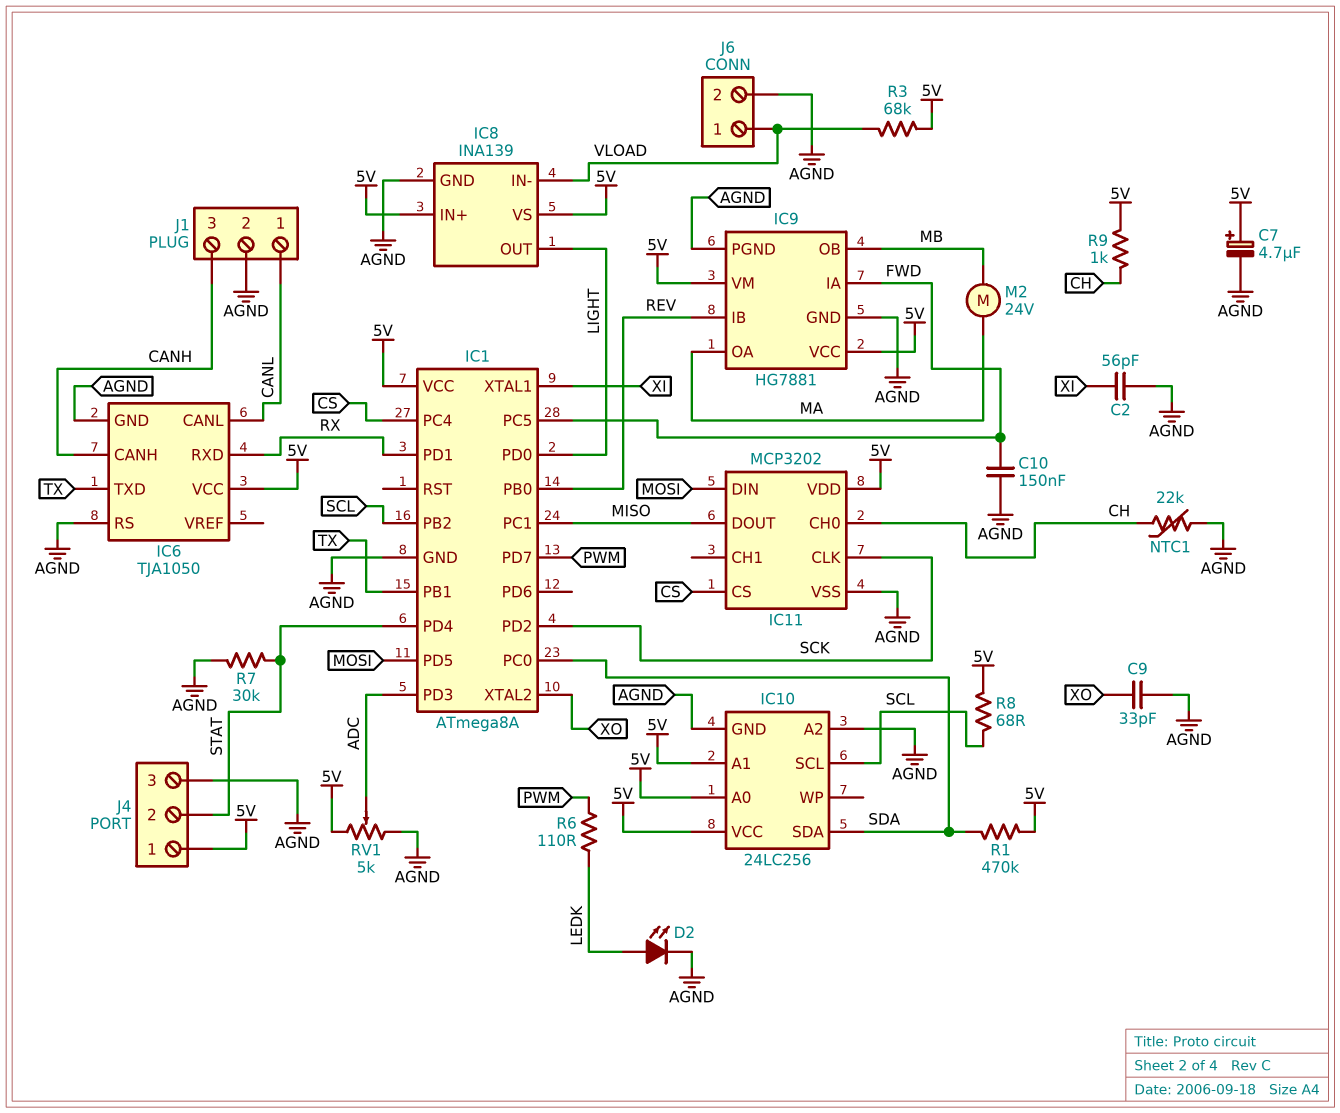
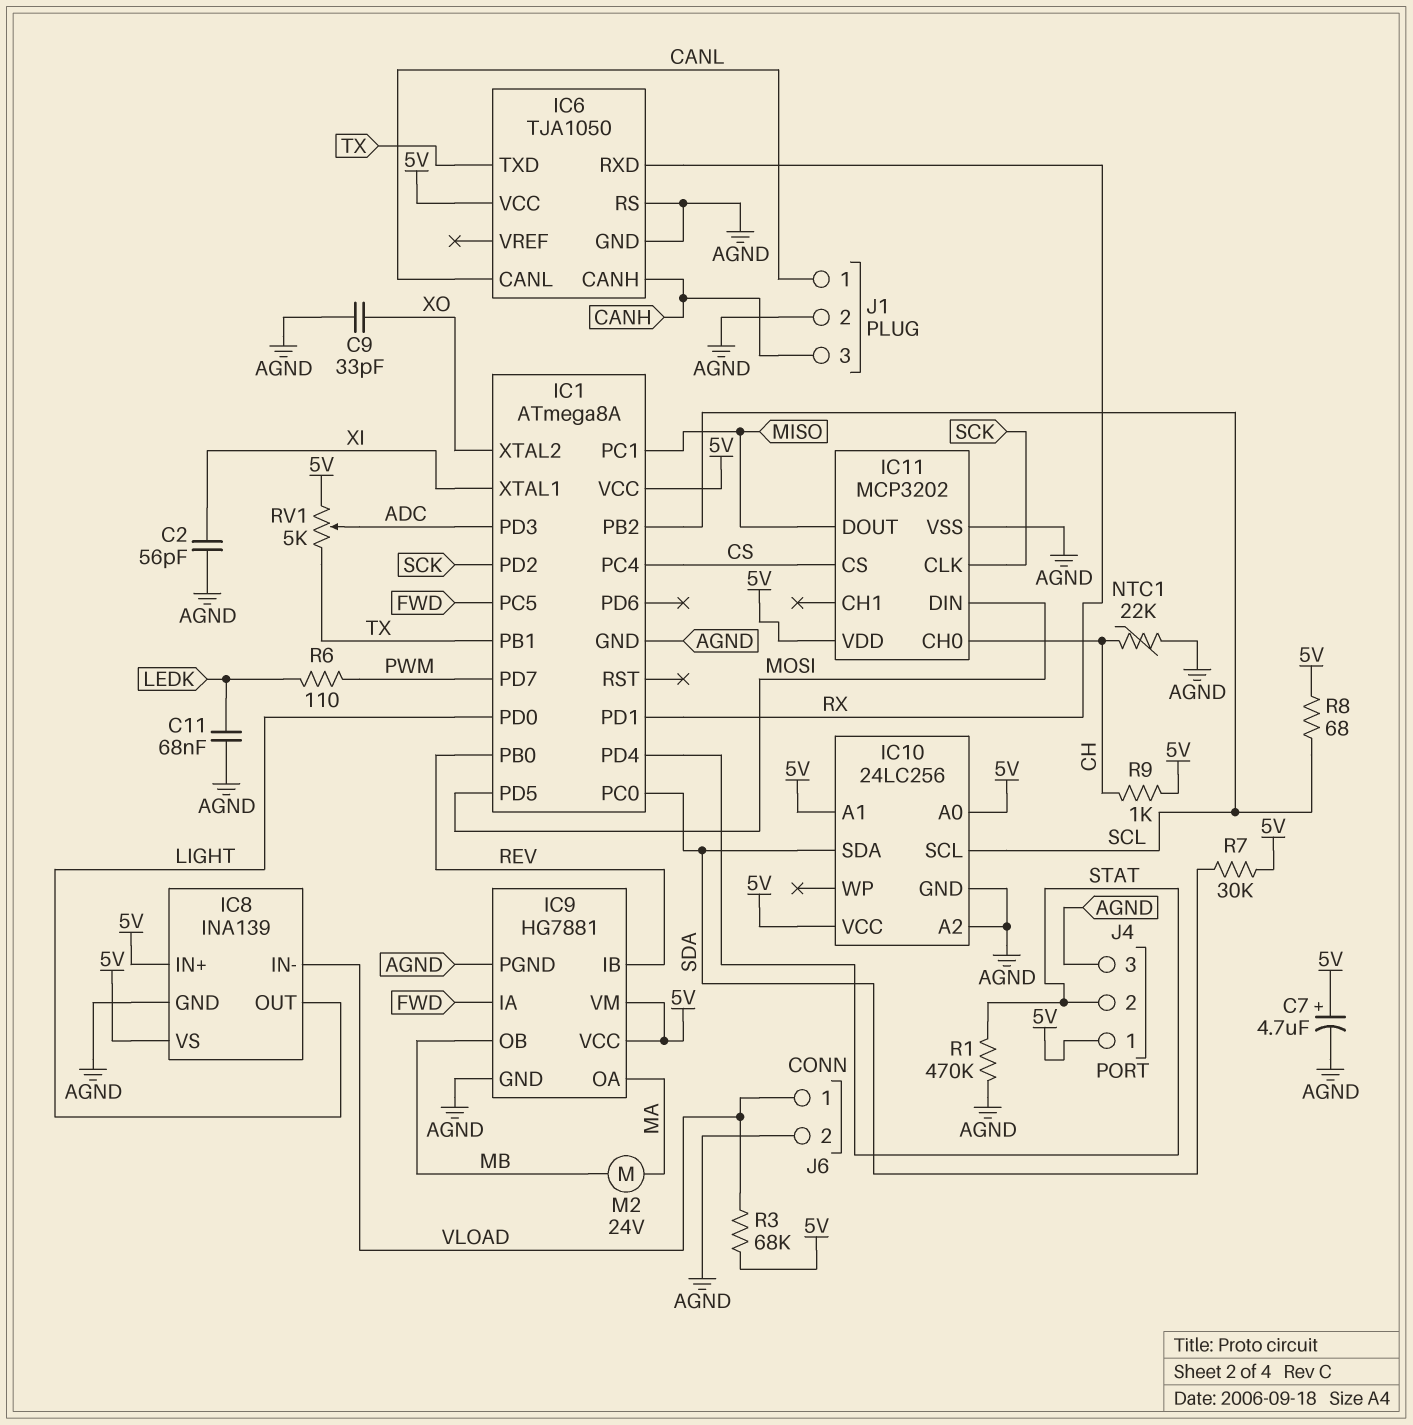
C10: 150nF (AGND, FWD) -> none
C11: none -> 68nF (AGND, LEDK)
D2: LED (A LEDK, K AGND) -> none
R1: 470k (5V, SDA) -> 470k (AGND, STAT)
R7: 30k (AGND, STAT) -> 30k (5V, SDA)
RV1: 5k (5V, AGND, wiper ADC) -> 5k (5V, TX, wiper ADC)

